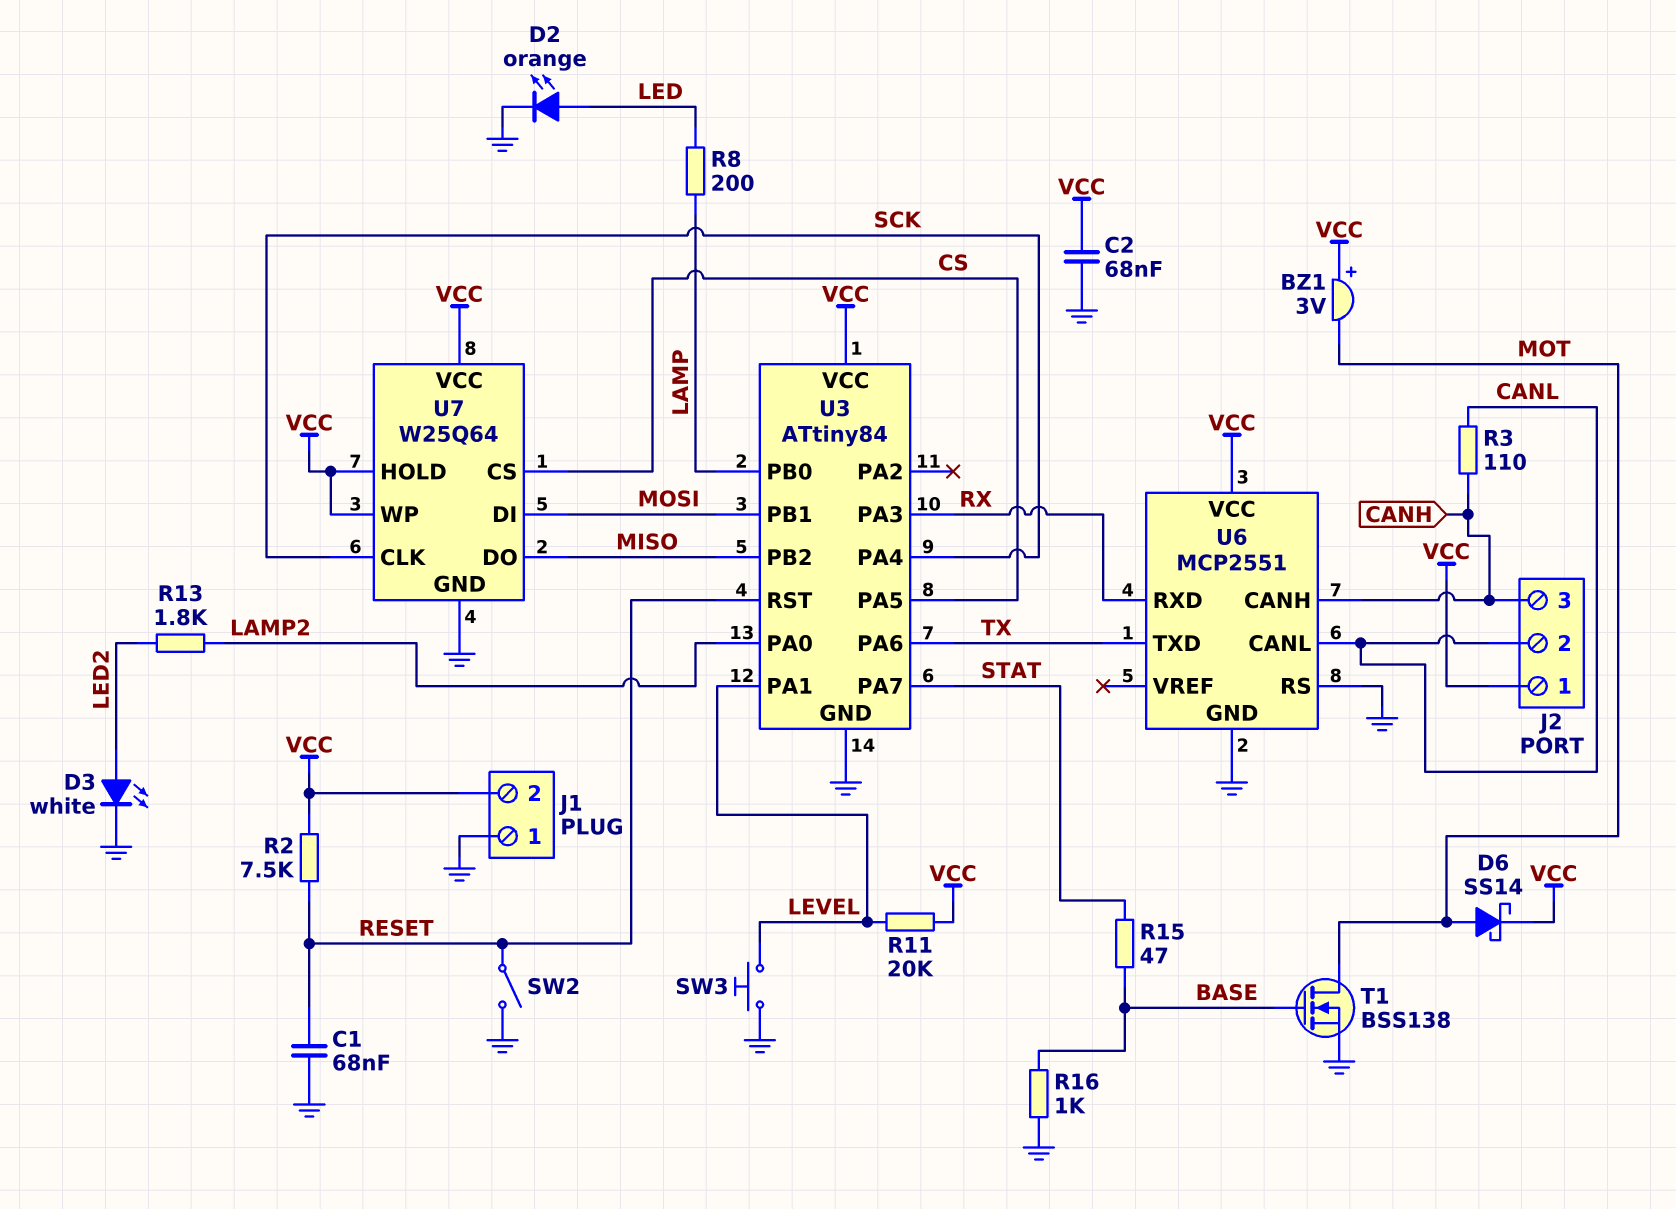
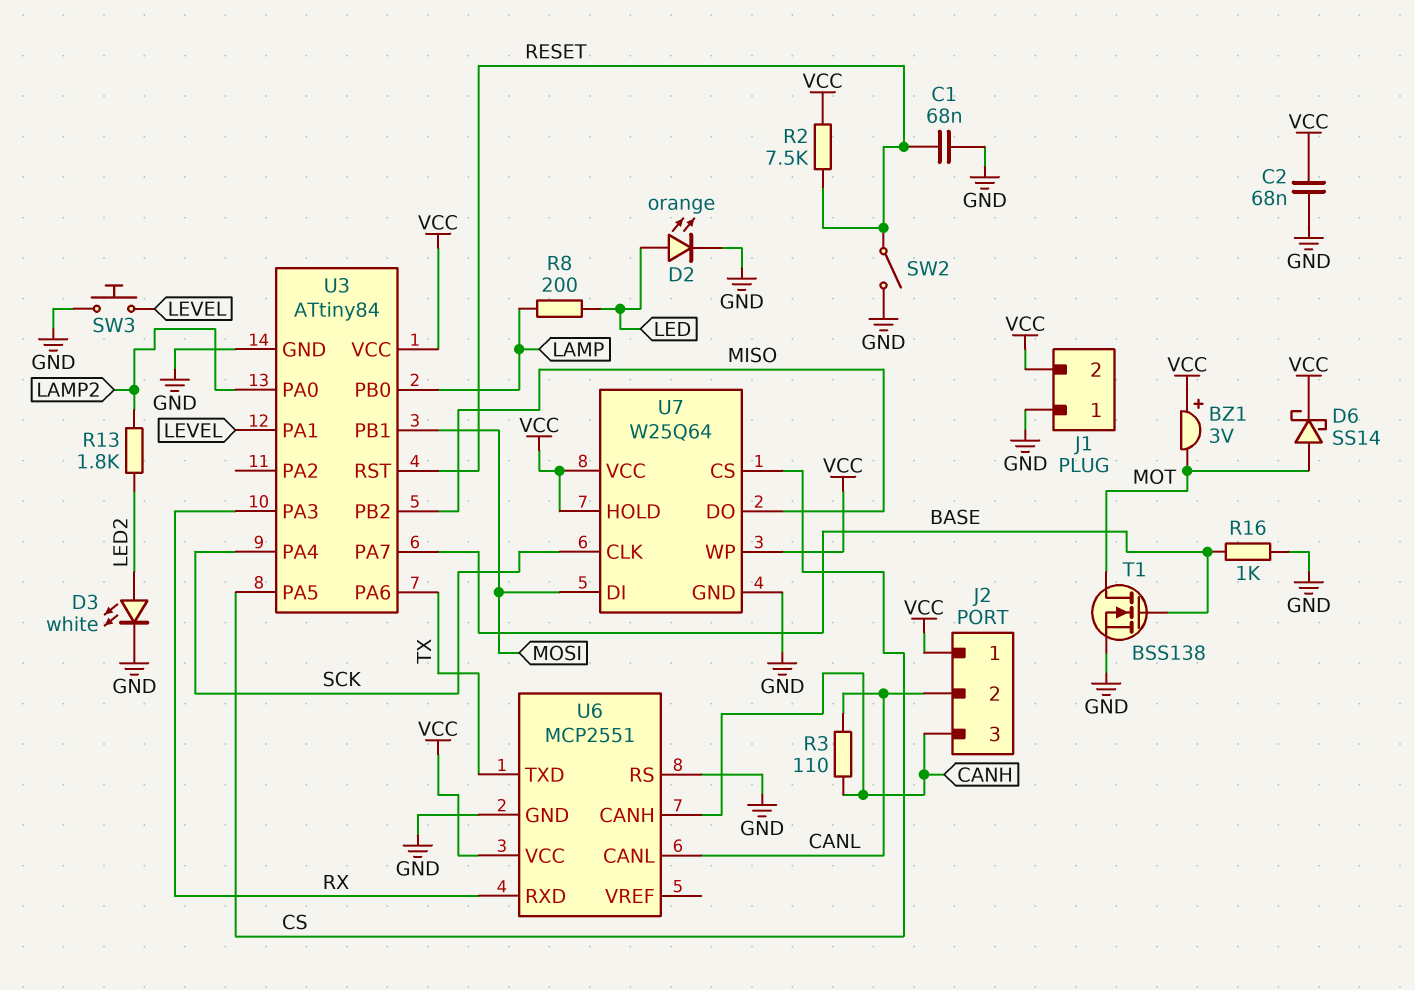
R11: 20k (LEVEL, VCC) -> none
R15: 47 (BASE, STAT) -> none
U3 pin PA7: STAT -> BASE

